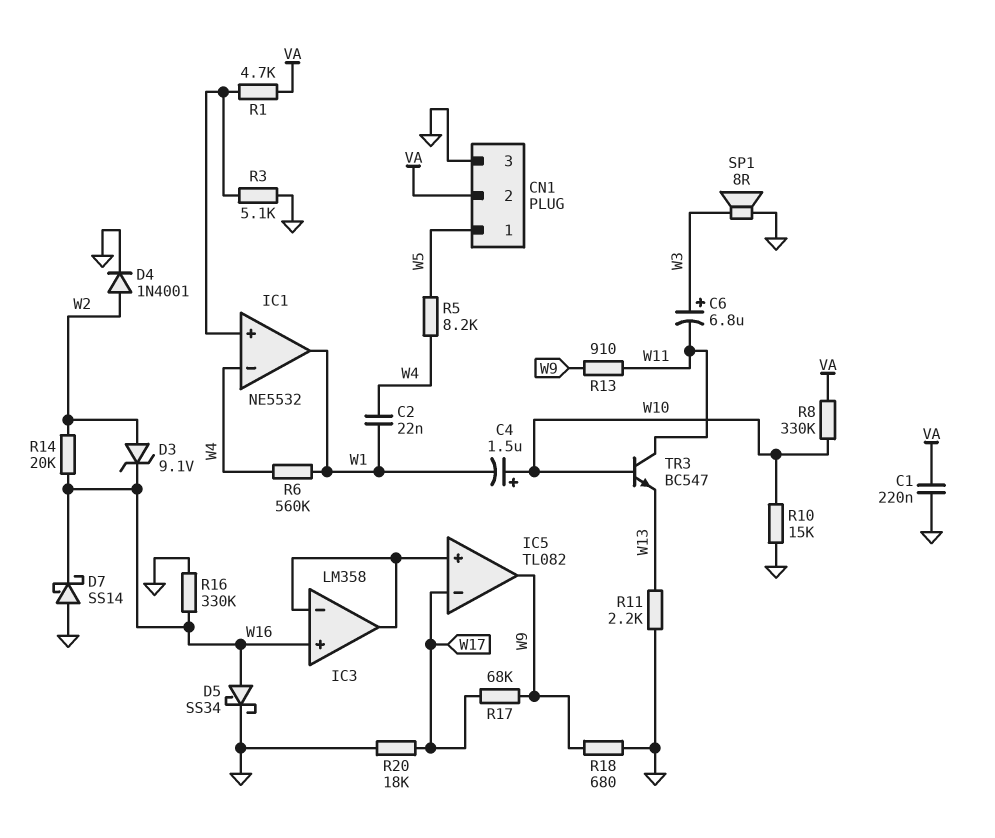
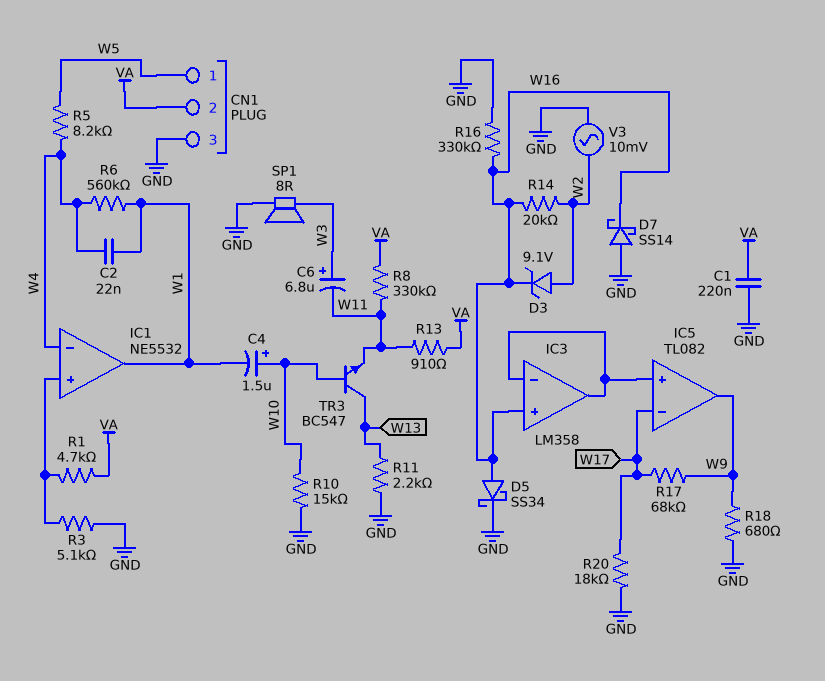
D4: diode 1N4001 (A W2, K GND) -> none
R8: 330k (VA, W10) -> 330k (VA, W11)
R13: 910 (W9, W11) -> 910 (VA, W11)
TR3: NPN BC547 (B W10, C W11, E W13) -> NPN BC547 (B W10, C W13, E W11)
V3: none -> AC 10mV (GND, W2)

